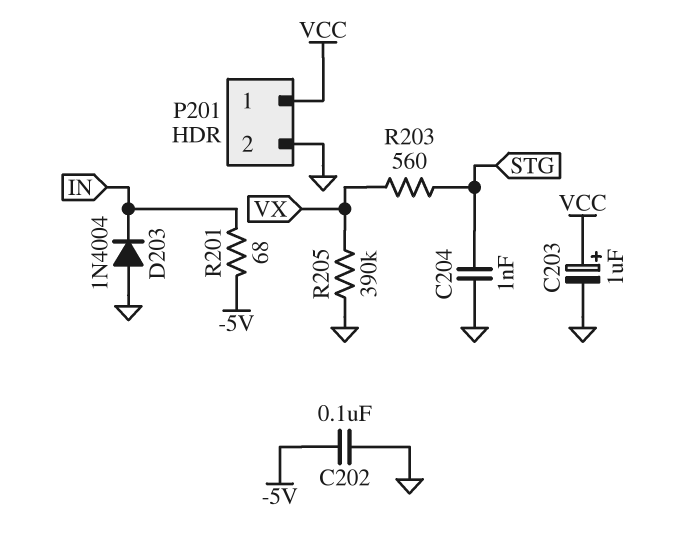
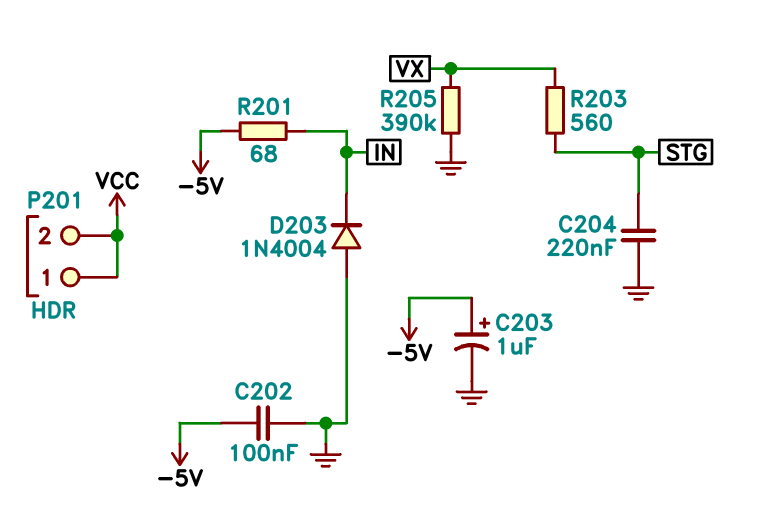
C203: 1uF (plus VCC, minus GND) -> 1uF (plus -5V, minus GND)
C204: 1nF (GND, STG) -> 220nF (GND, STG)
P201 pin 2: GND -> VCC

